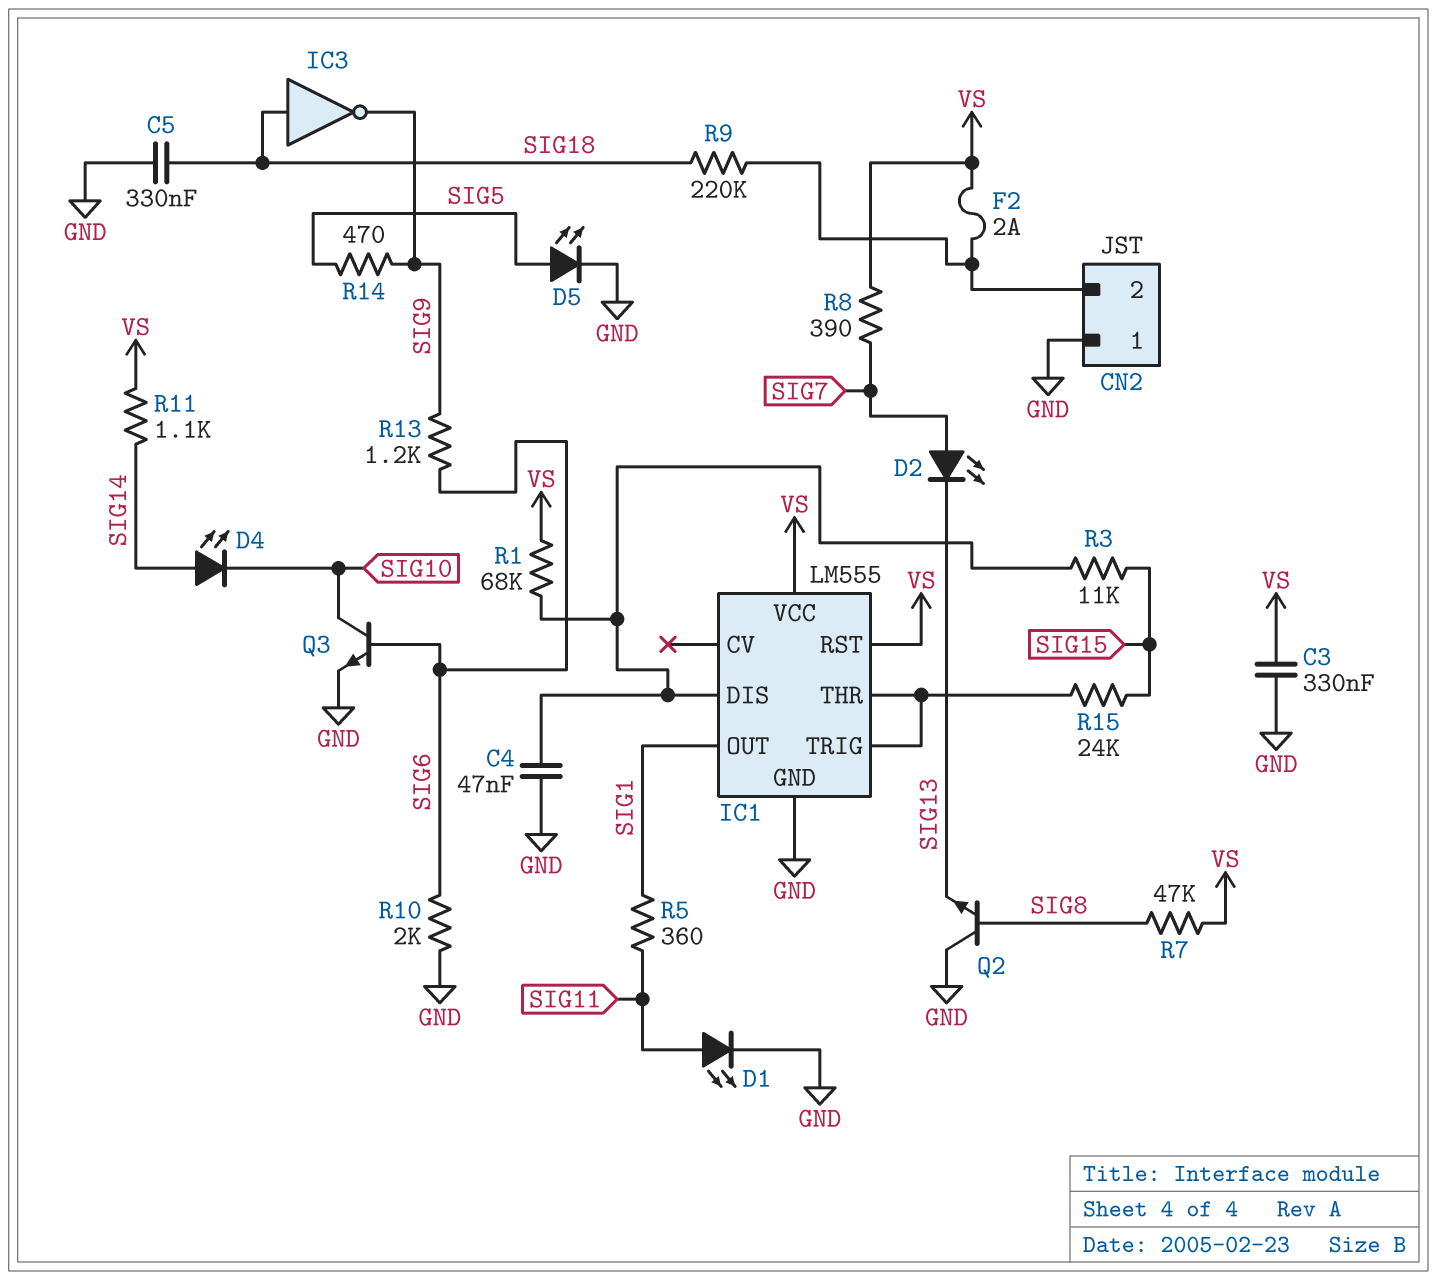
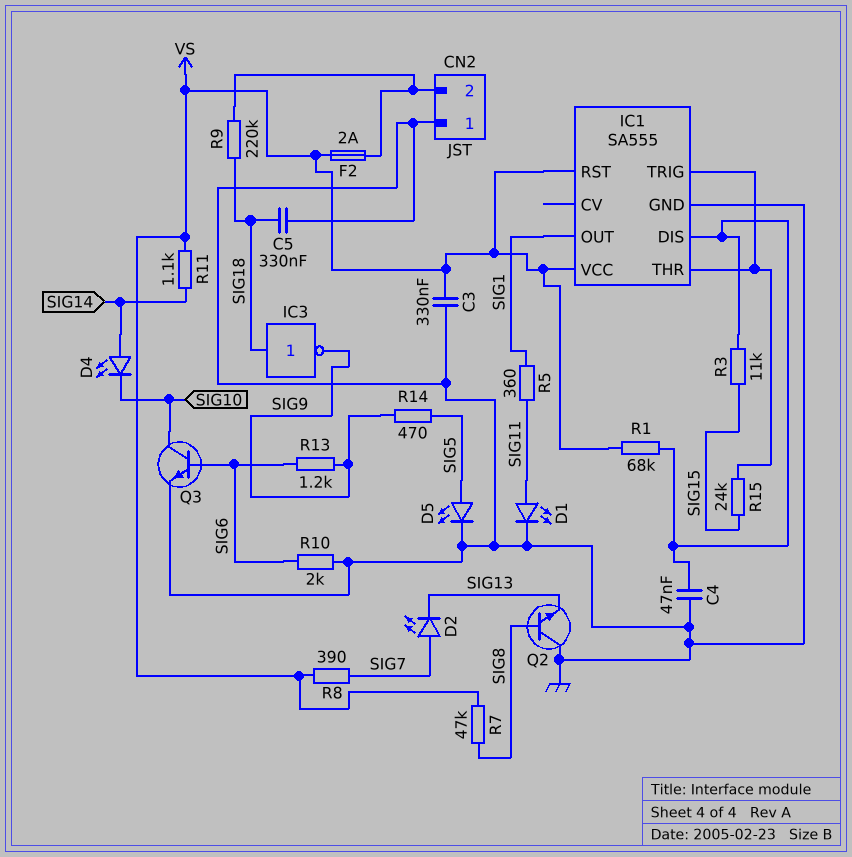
IC1: LM555 -> SA555

